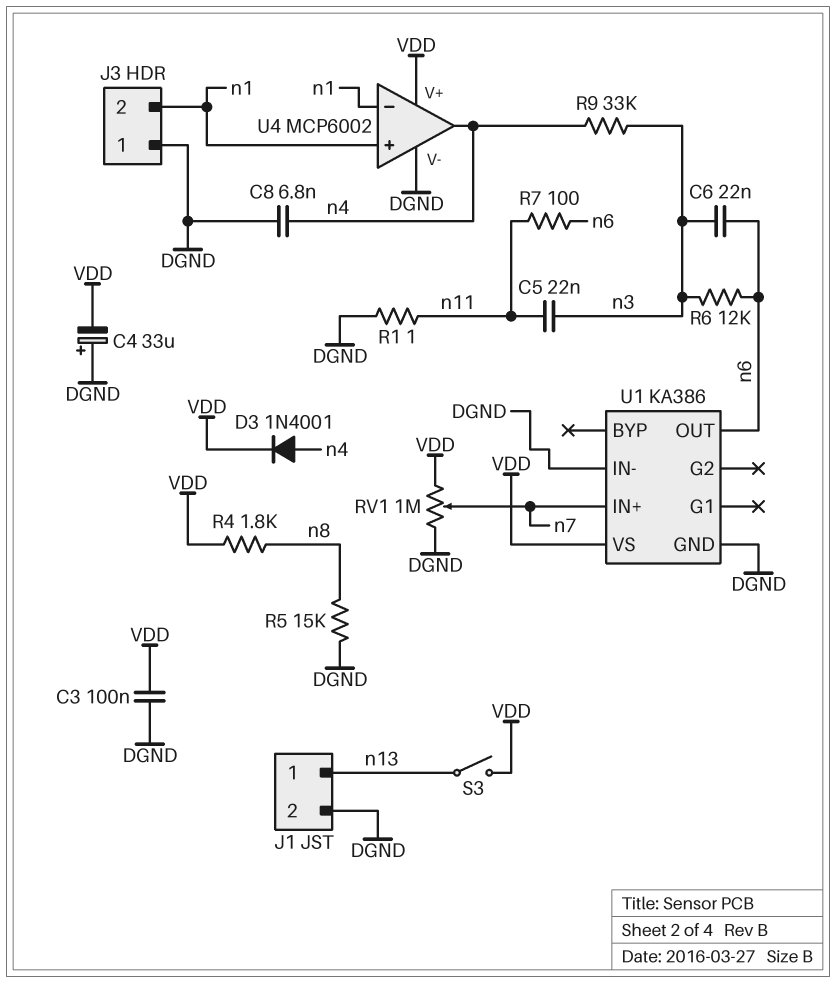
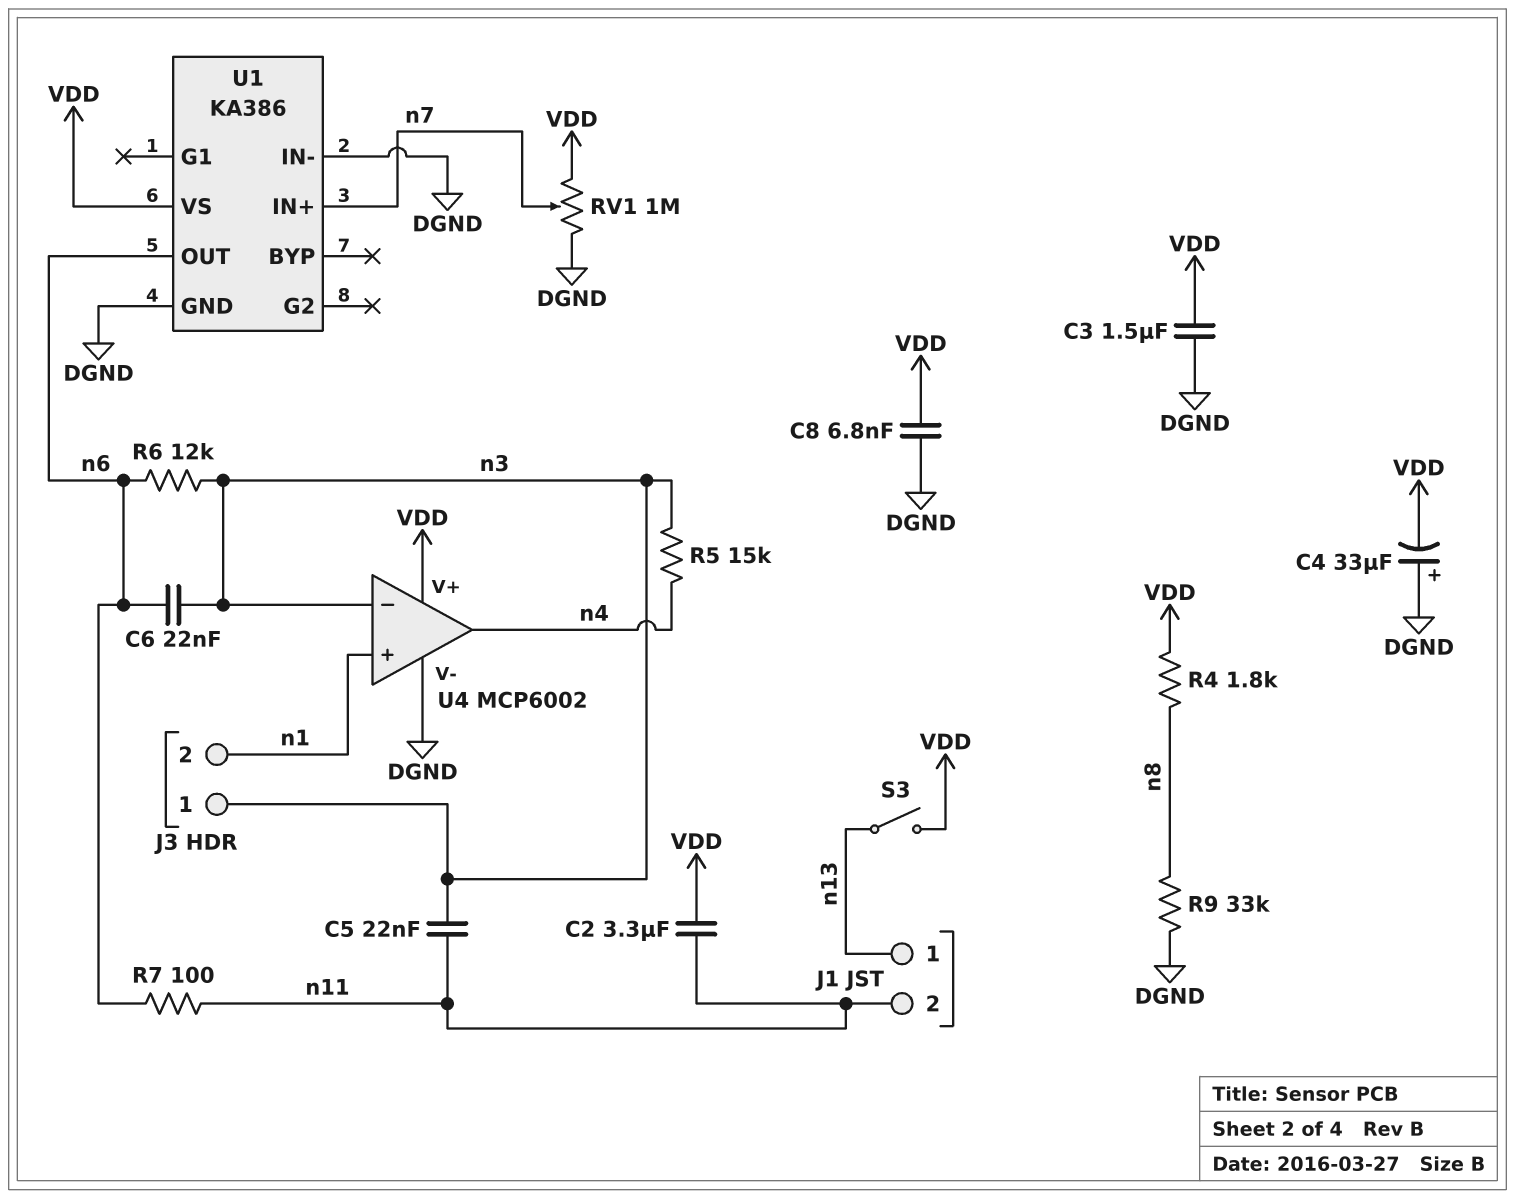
C2: none -> 3.3uF (VDD, n11)
C3: 100nF (DGND, VDD) -> 1.5uF (DGND, VDD)
C8: 6.8nF (DGND, n4) -> 6.8nF (DGND, VDD)
D3: diode 1N4001 (A n4, K VDD) -> none
J1 pin 2: DGND -> n11
J3 pin 1: DGND -> n3
R1: 1 (DGND, n11) -> none
R5: 15k (DGND, n8) -> 15k (n3, n4)
R9: 33k (n3, n4) -> 33k (DGND, n8)
U4 pin in-: n1 -> n3

